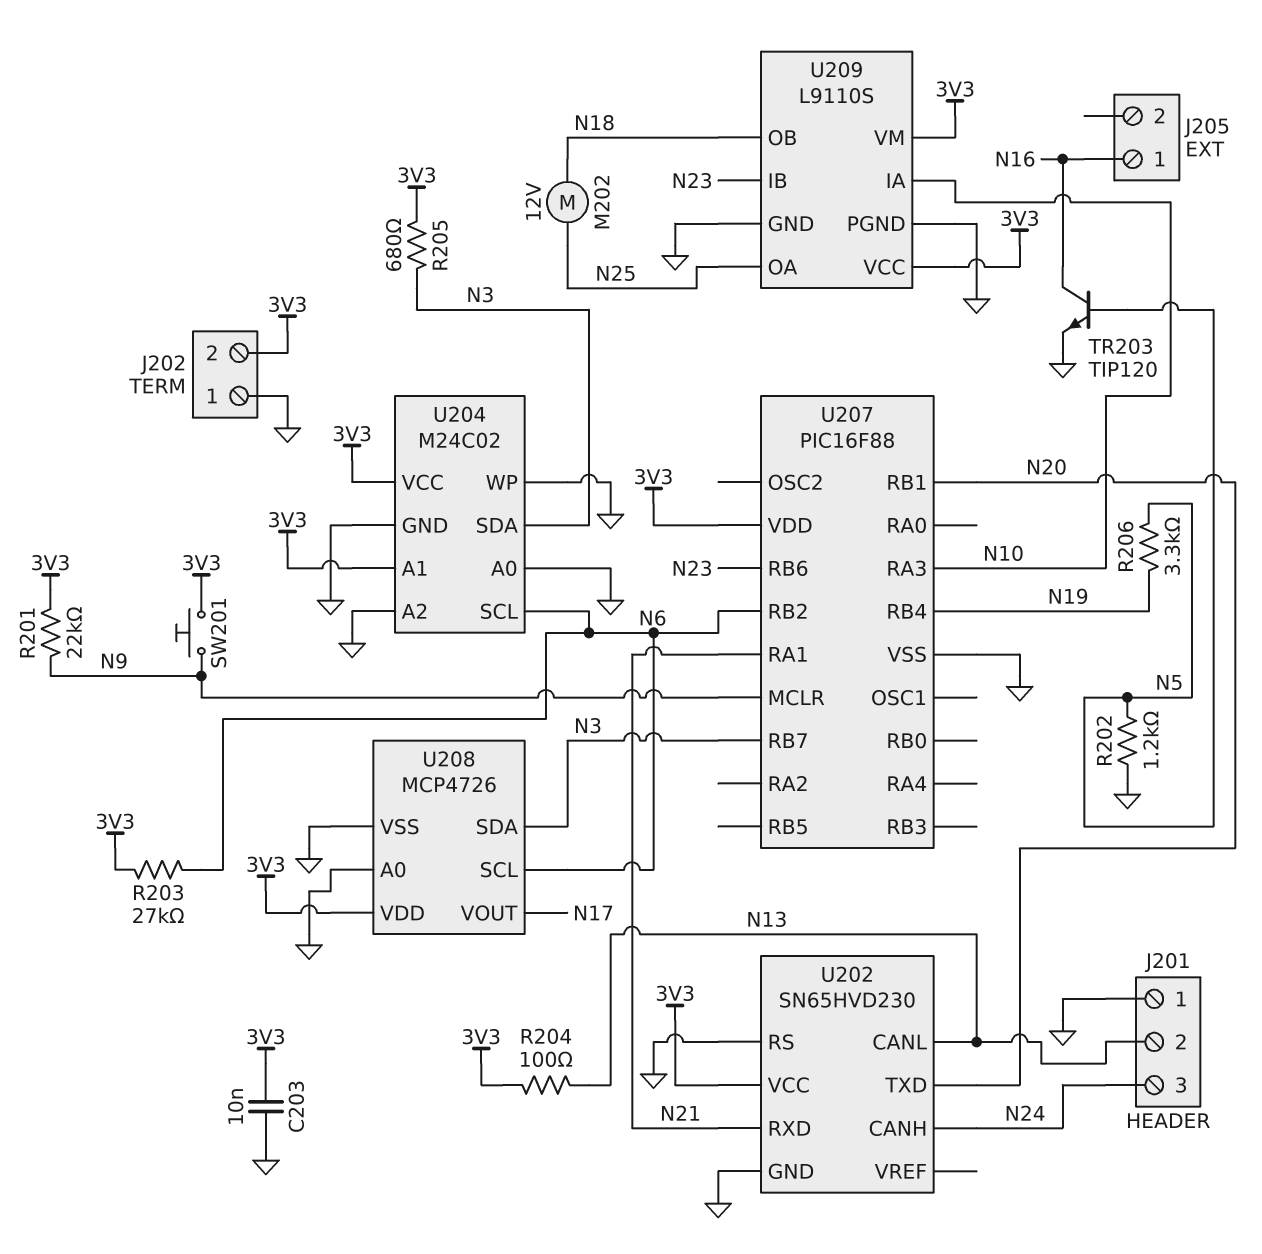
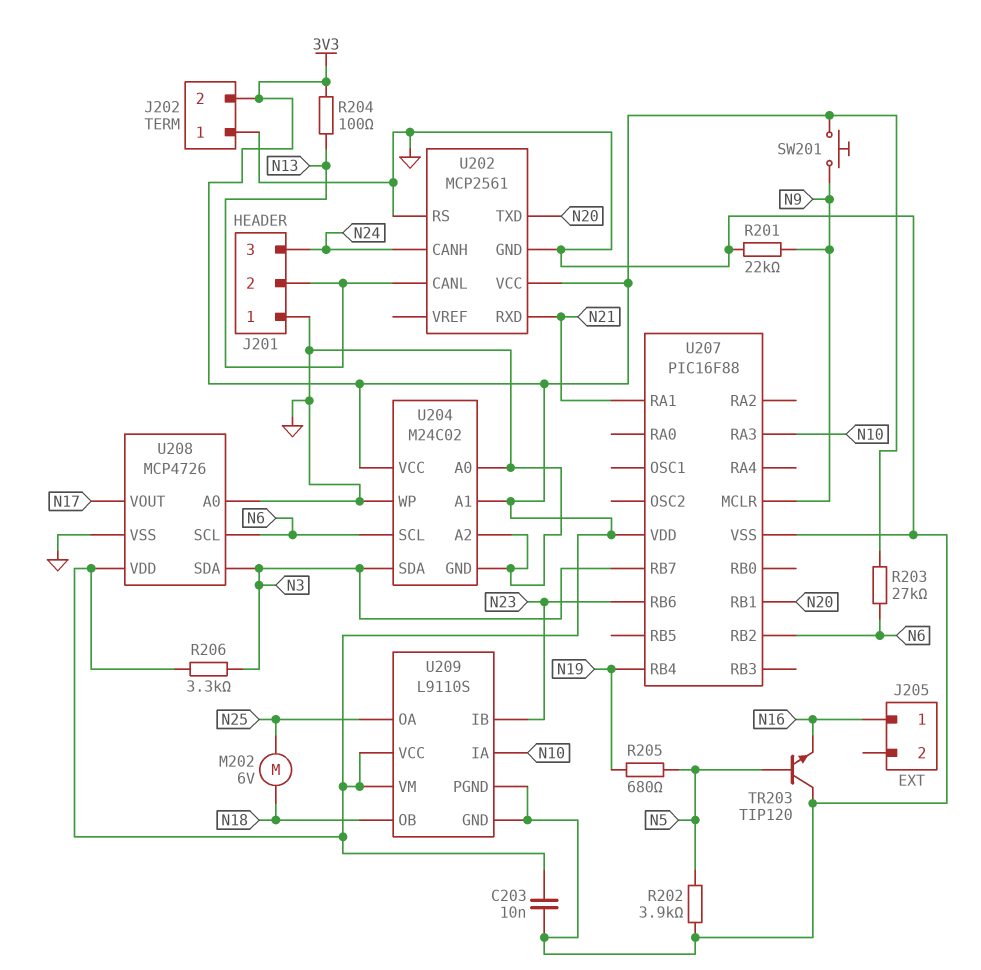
M202: motor 12V (N18, N25) -> motor 6V (N18, N25)
R201: 22k (3V3, N9) -> 22k (GND, N9)
R202: 1.2k (GND, N5) -> 3.9k (GND, N5)
R205: 680 (3V3, N3) -> 680 (N5, N19)
R206: 3.3k (N5, N19) -> 3.3k (3V3, N3)
TR203: NPN TIP120 (B N5, C N16, E GND) -> NPN TIP120 (B N5, C GND, E N16)
U202: SN65HVD230 -> MCP2561

